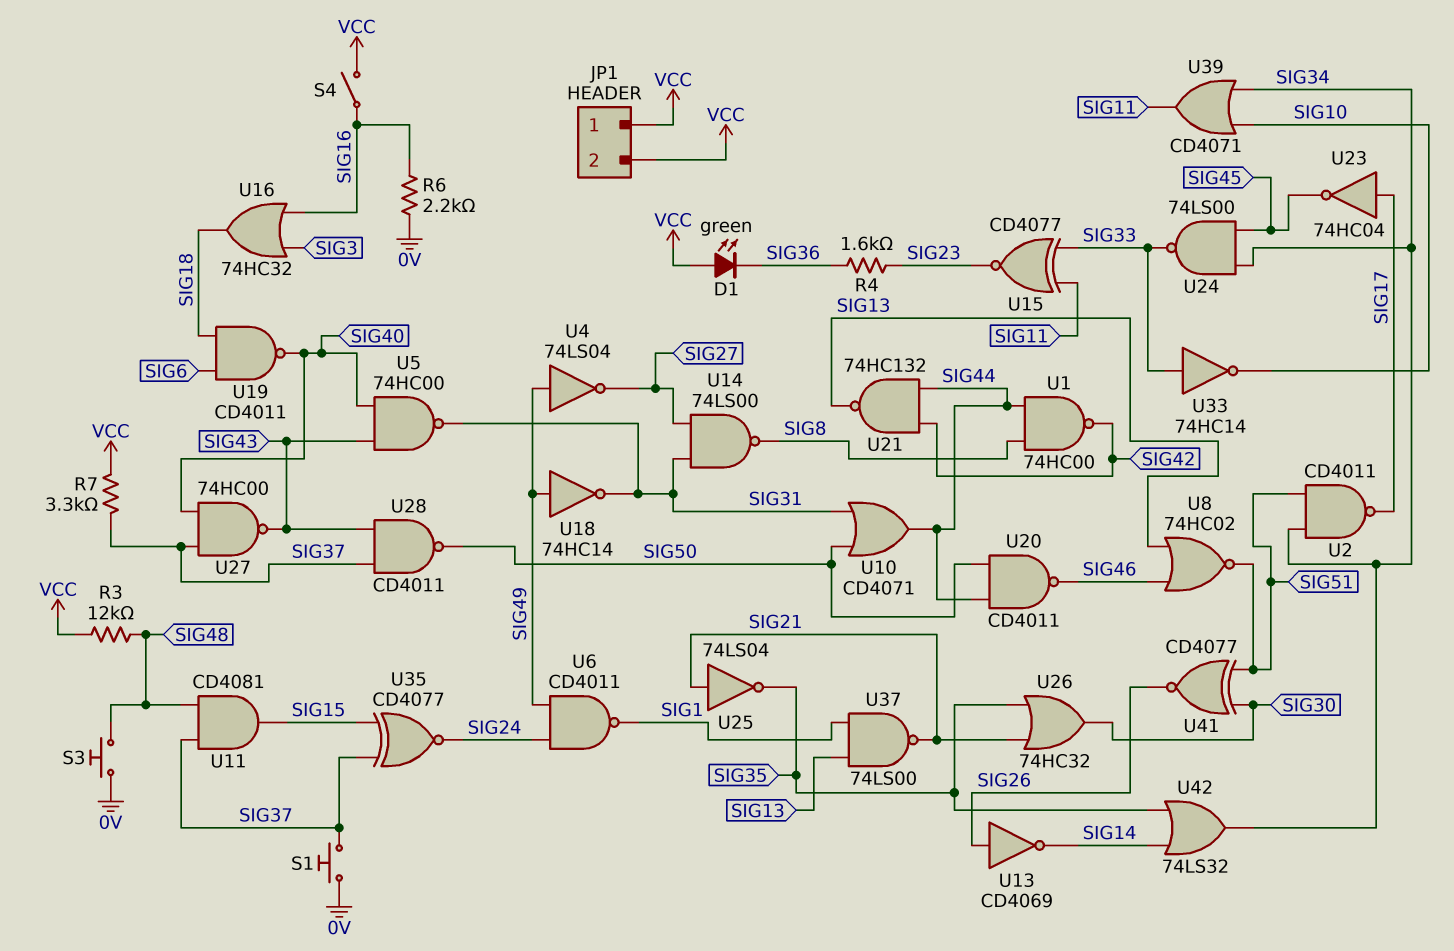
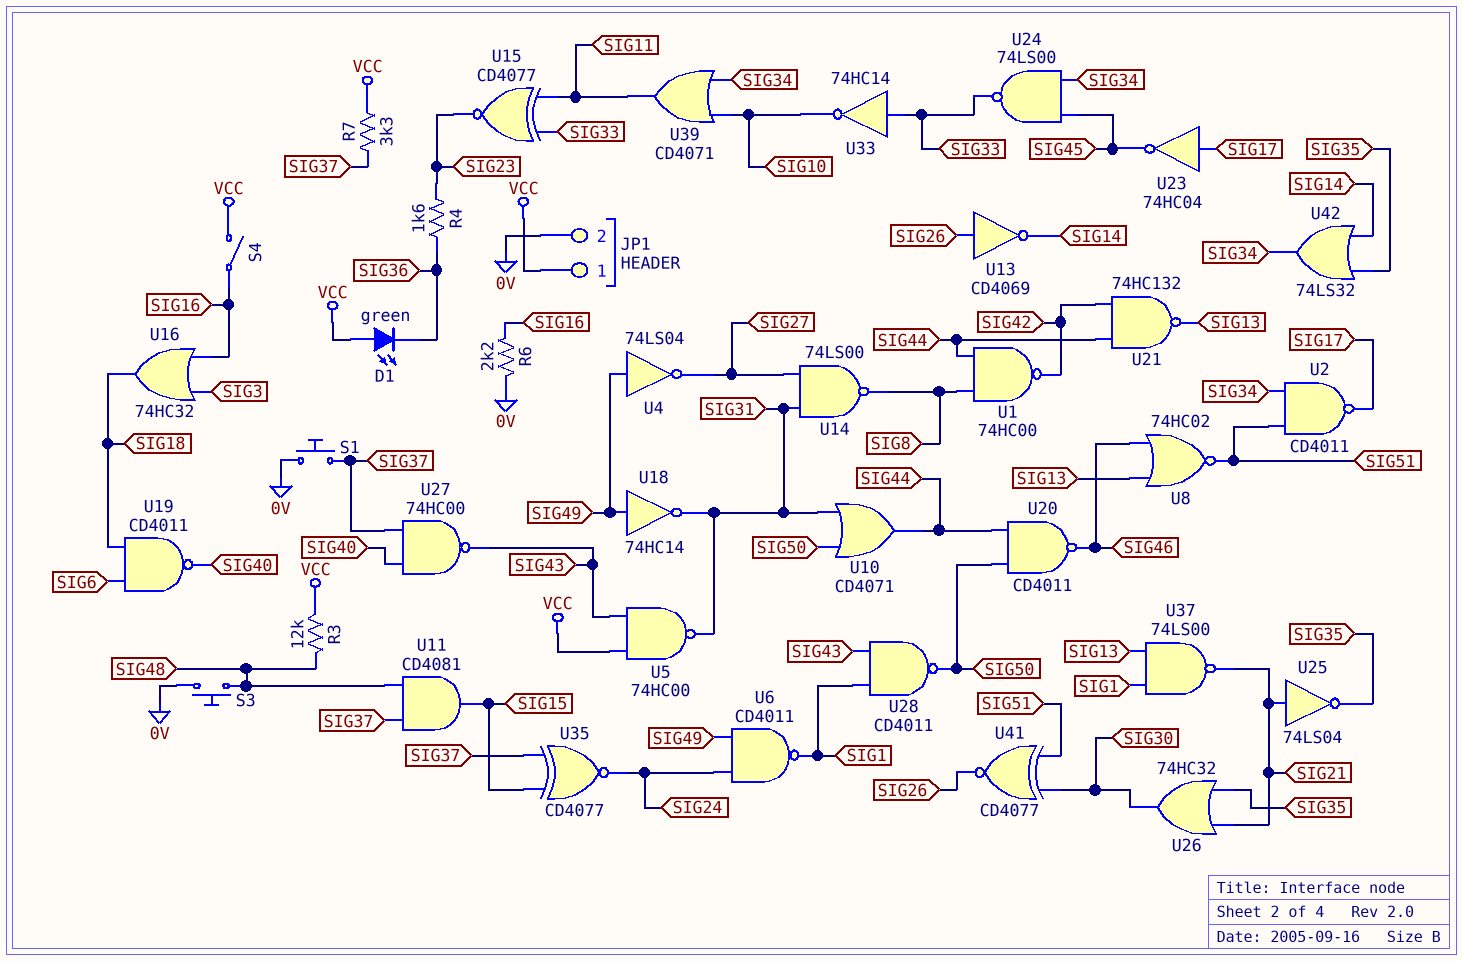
JP1 pin 2: VCC -> 0V
U5: NAND 74HC00 (in SIG40, in SIG43, out SIG31) -> NAND 74HC00 (in SIG43, in VCC, out SIG31)
U28: NAND CD4011 (in SIG37, in SIG43, out SIG50) -> NAND CD4011 (in SIG1, in SIG43, out SIG50)

